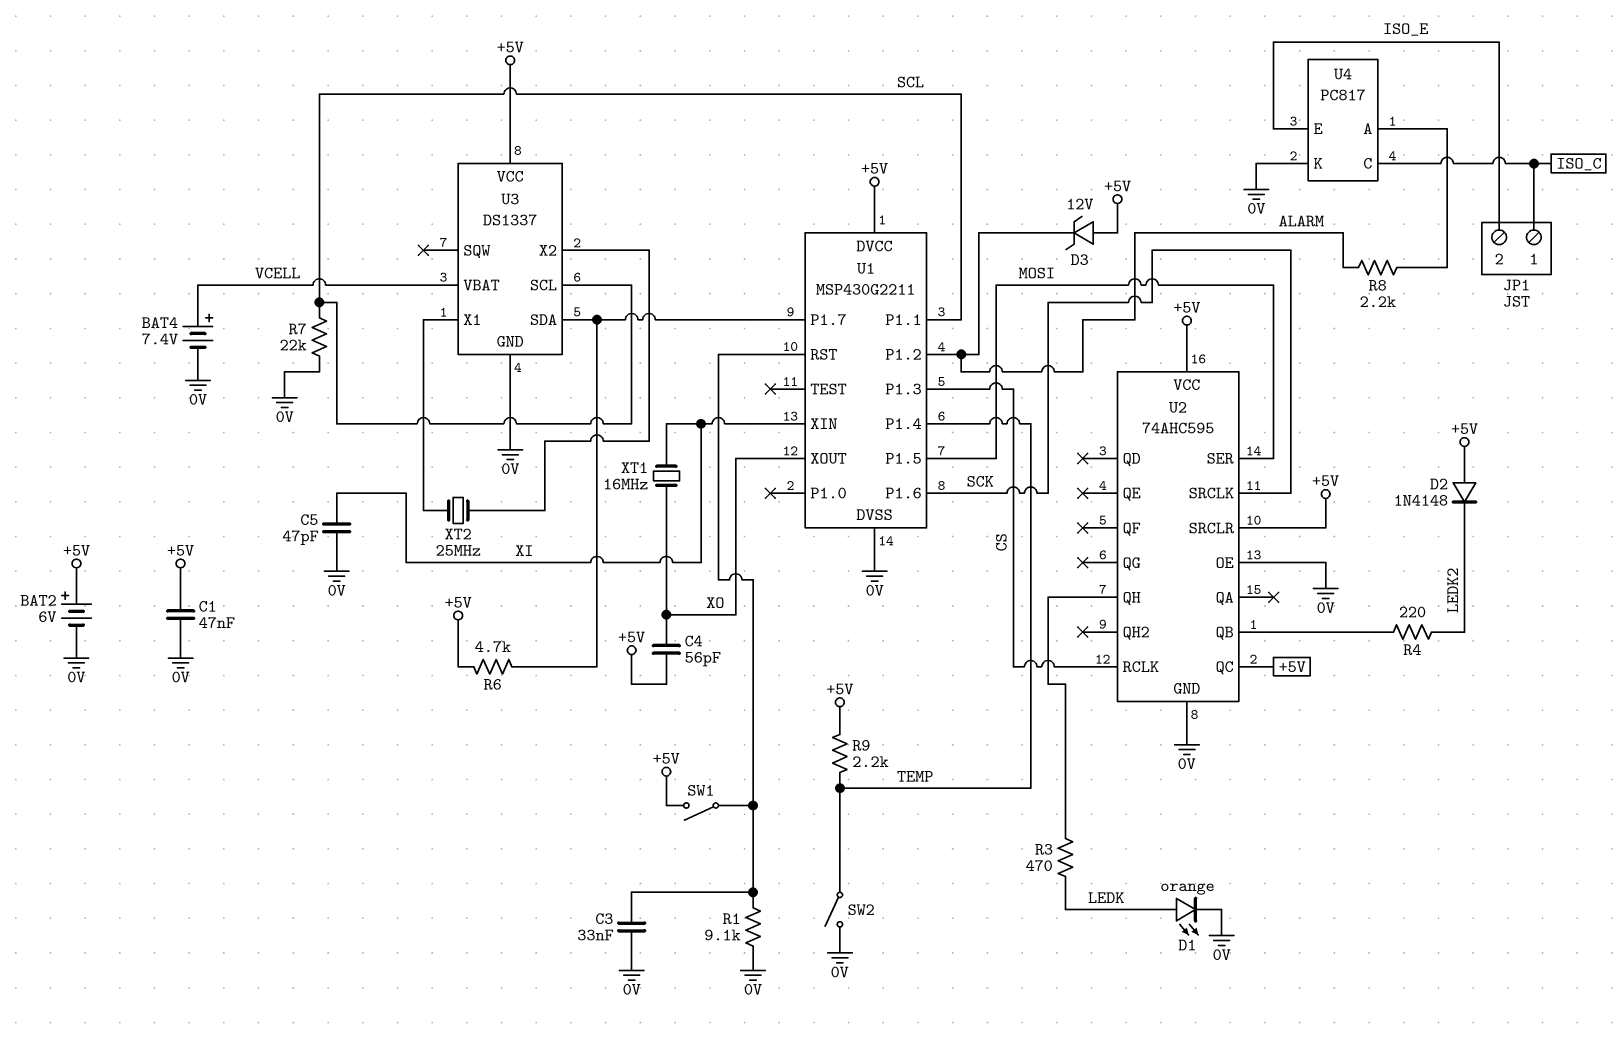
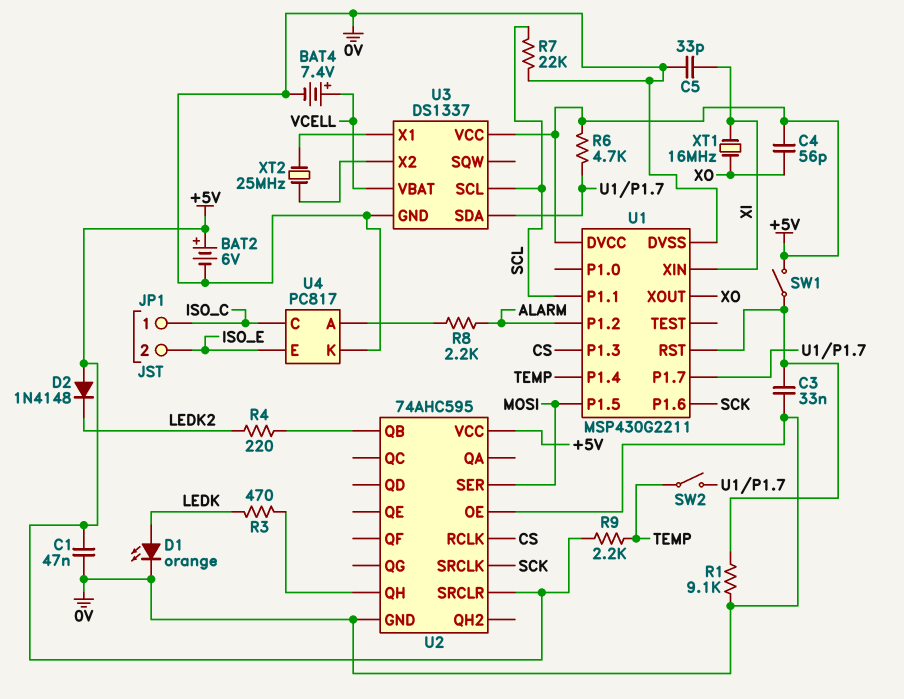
C5: 47pF (0V, XI) -> 33pF (0V, XI)
D3: zener 12V (A +5V, K ALARM) -> none
SW2: switch (0V, TEMP) -> switch (TEMP, U1/P1.7)
U2 pin QC: +5V -> none

